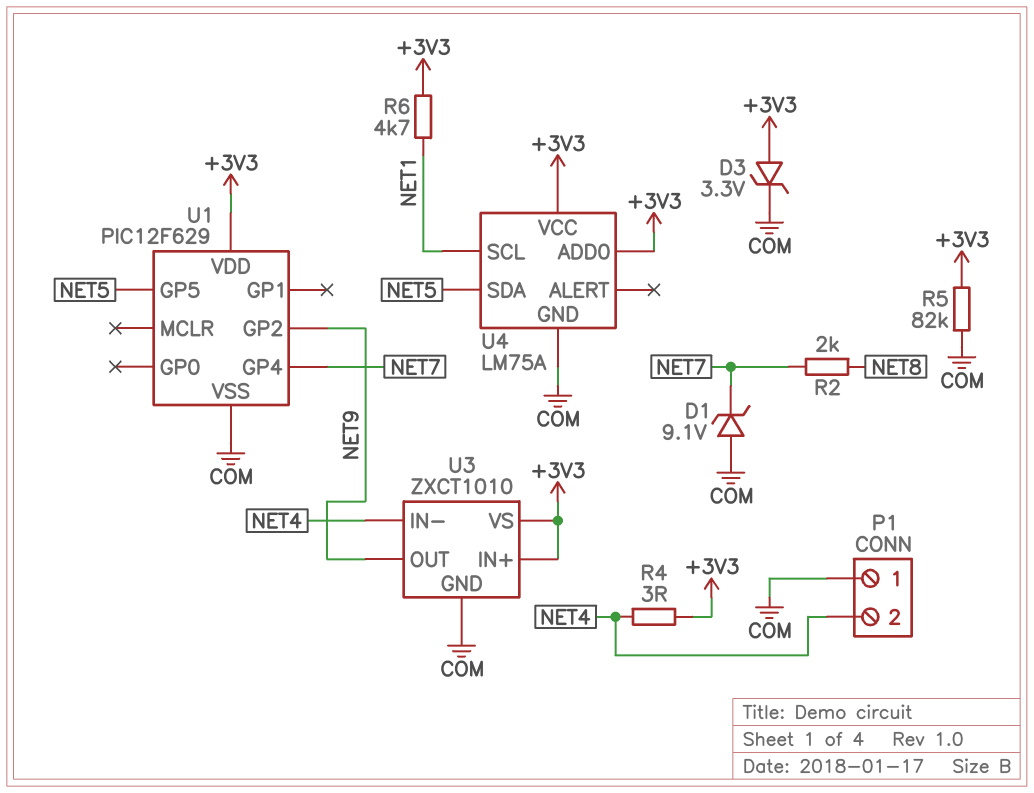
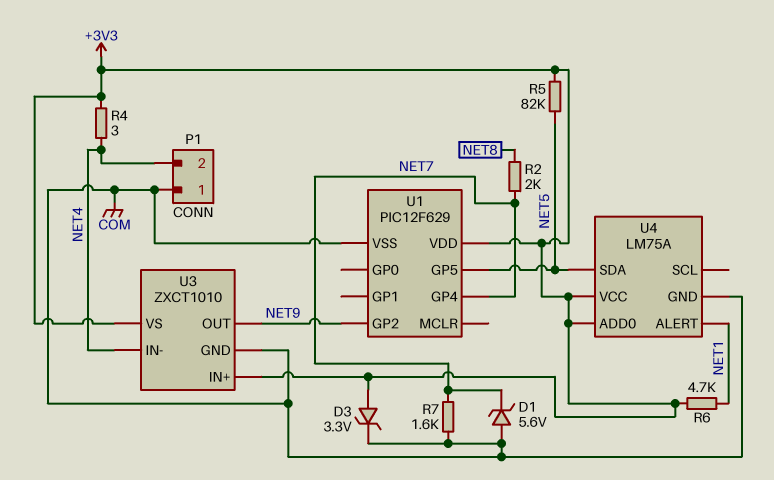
D1: zener 9.1V (A COM, K NET7) -> zener 5.6V (A COM, K NET7)
R5: 82k (+3V3, COM) -> 82k (+3V3, NET5)
R7: none -> 1.6k (COM, NET7)
U4 pin ALERT: none -> NET1
U4 pin SCL: NET1 -> none

